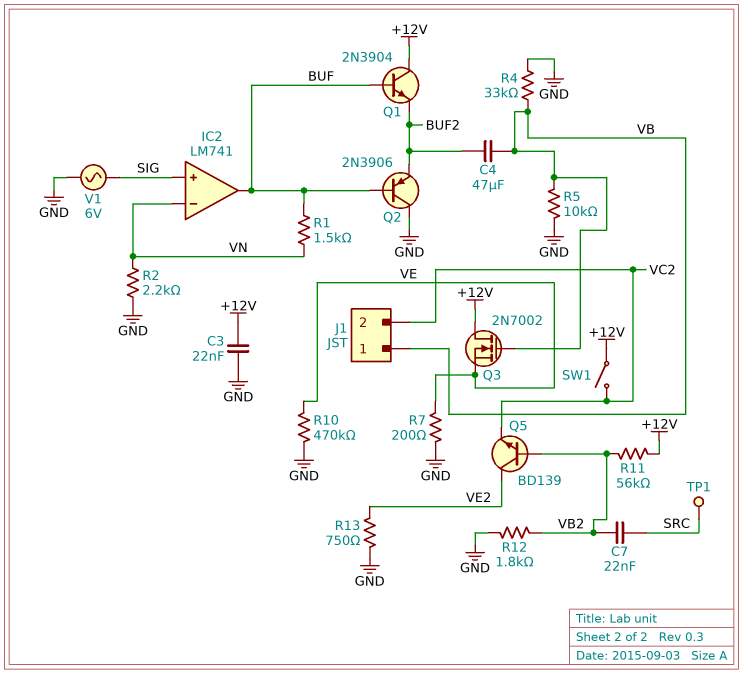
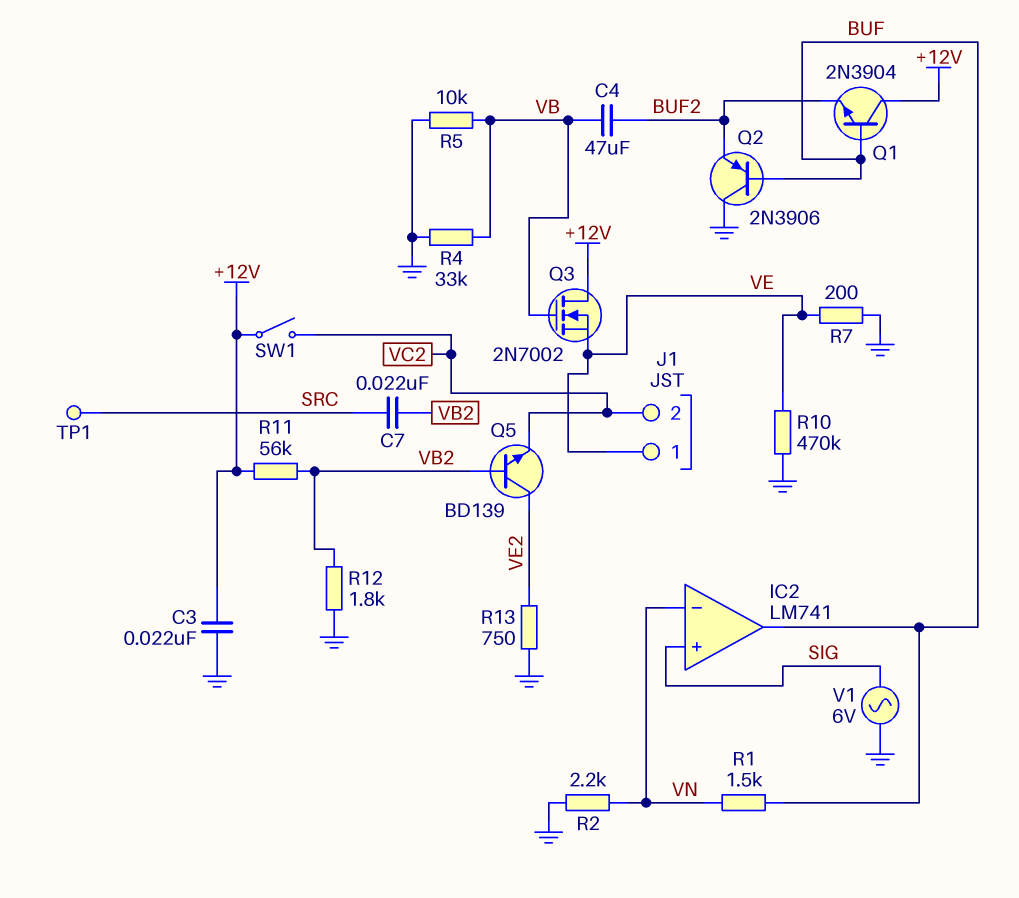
J1 pin 1: VB -> VE

